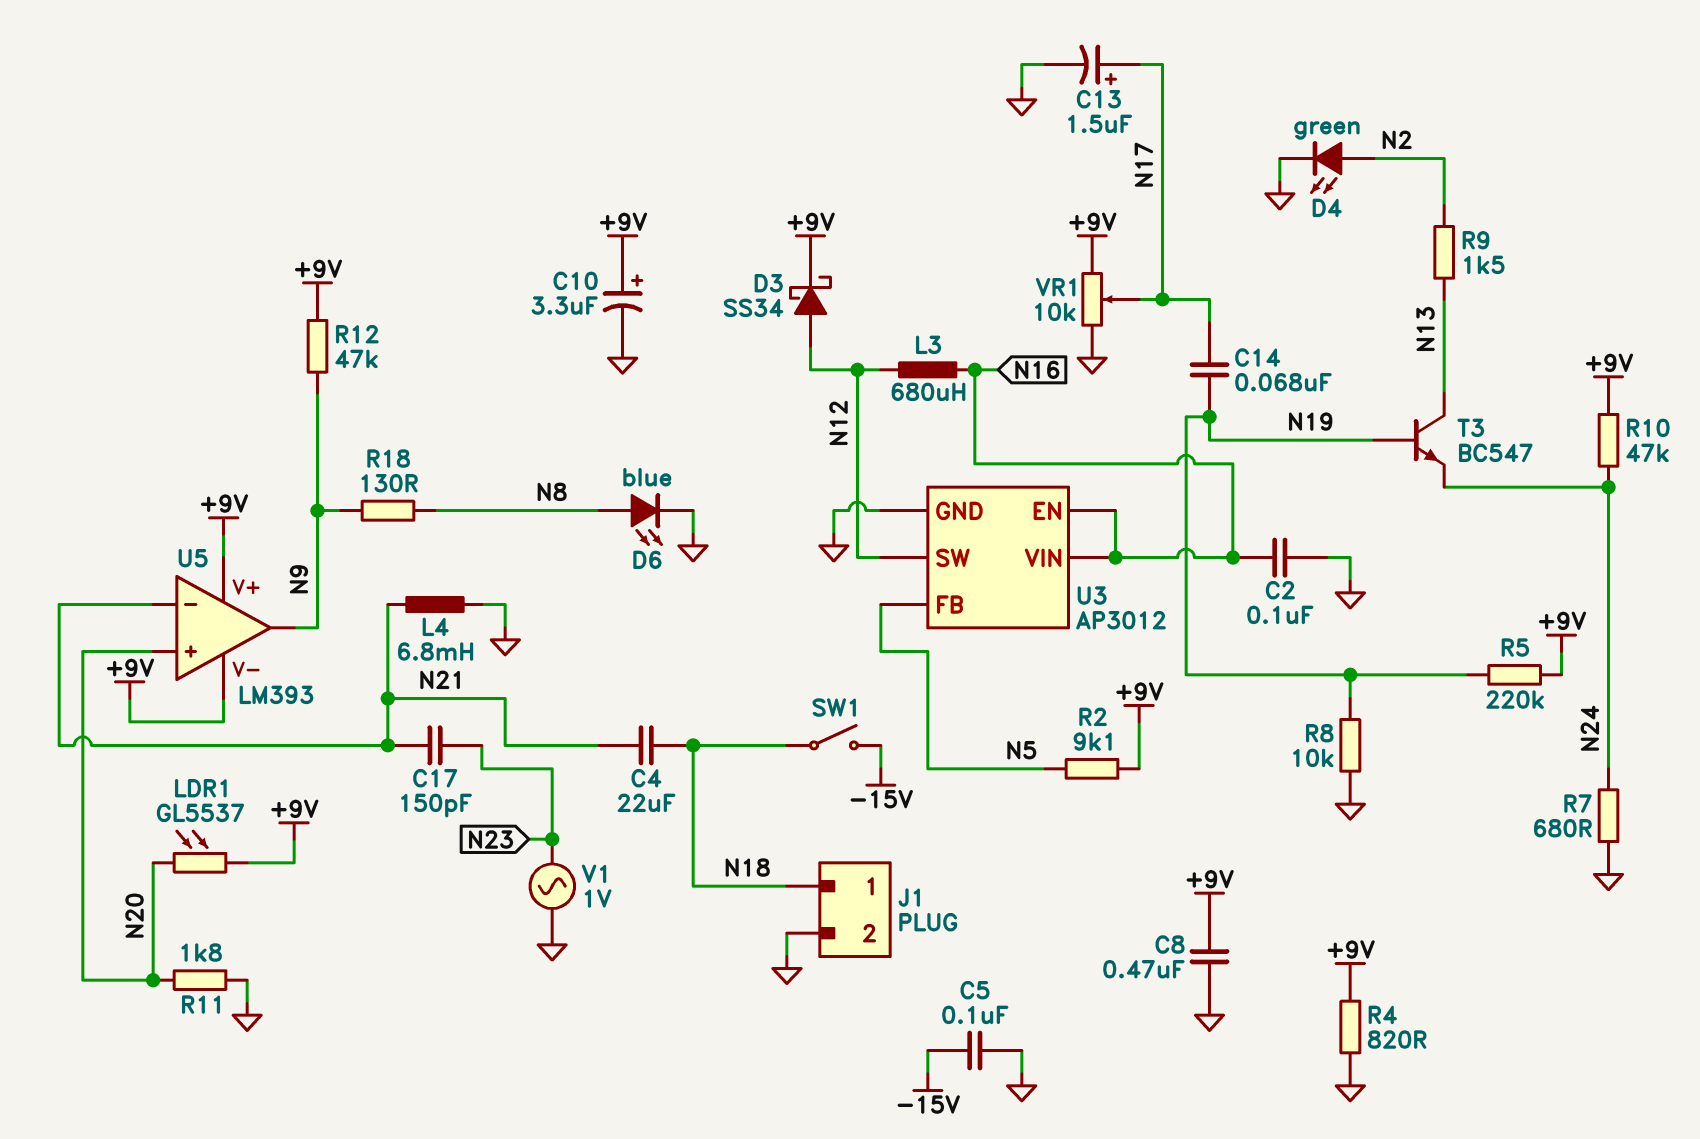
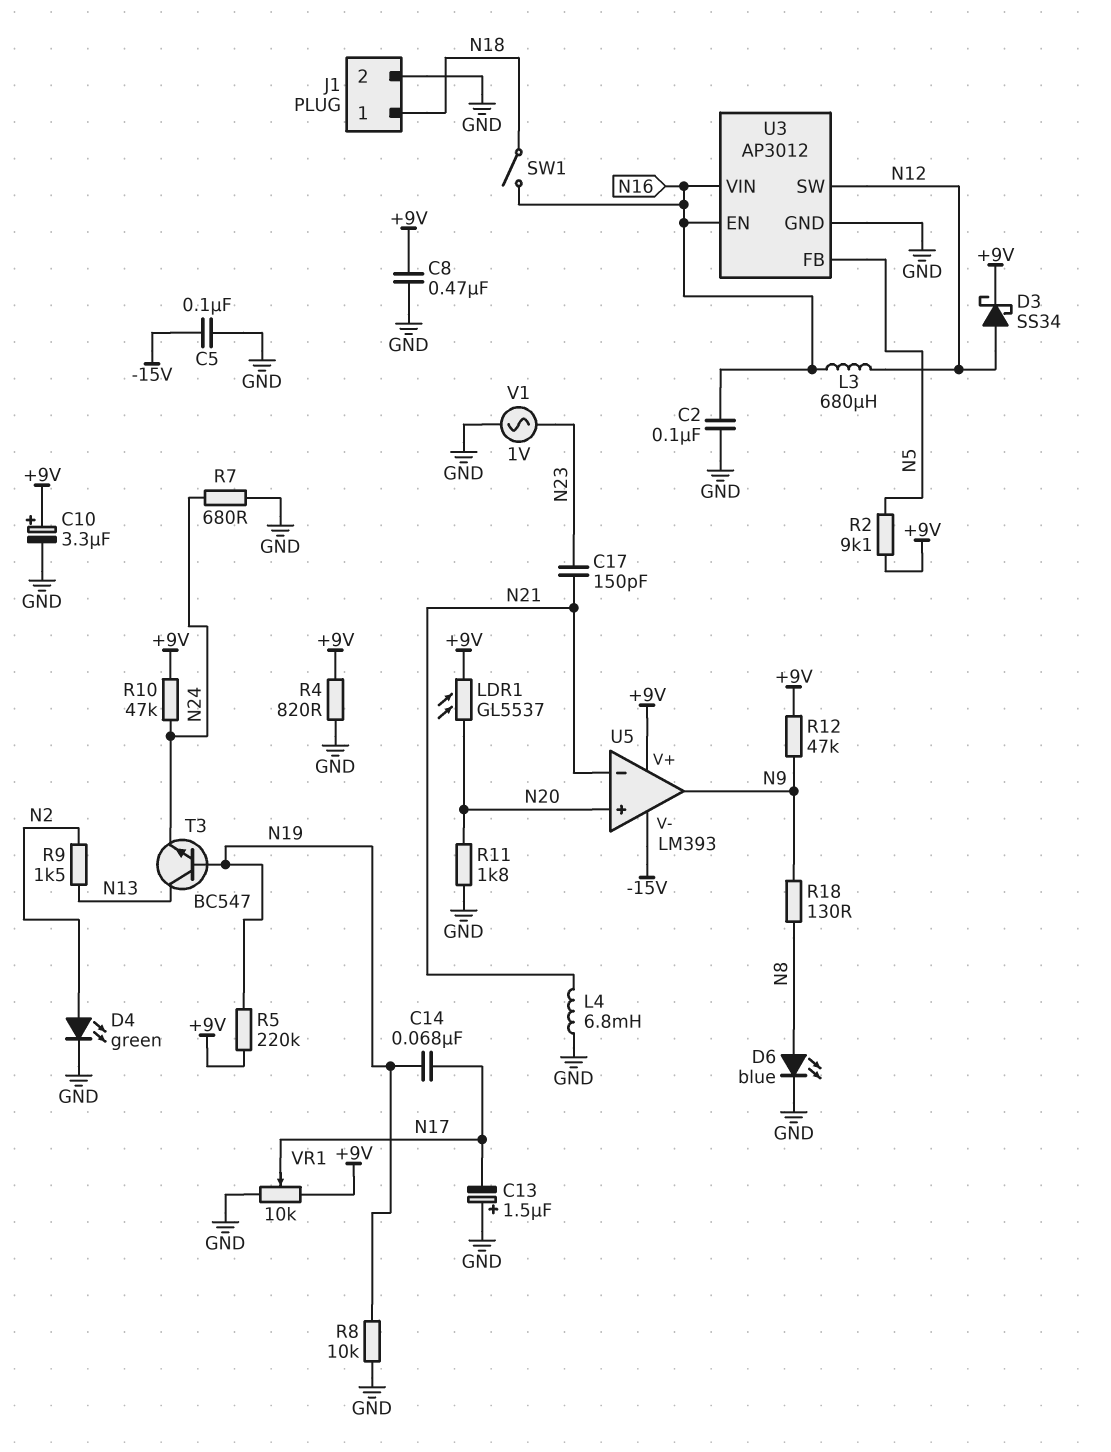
C4: 22uF (N18, N21) -> none
C13: 1.5uF (plus N17, minus GND) -> 1.5uF (plus GND, minus N17)
SW1: switch (-15V, N18) -> switch (N16, N18)
U5 pin V-: +9V -> -15V

